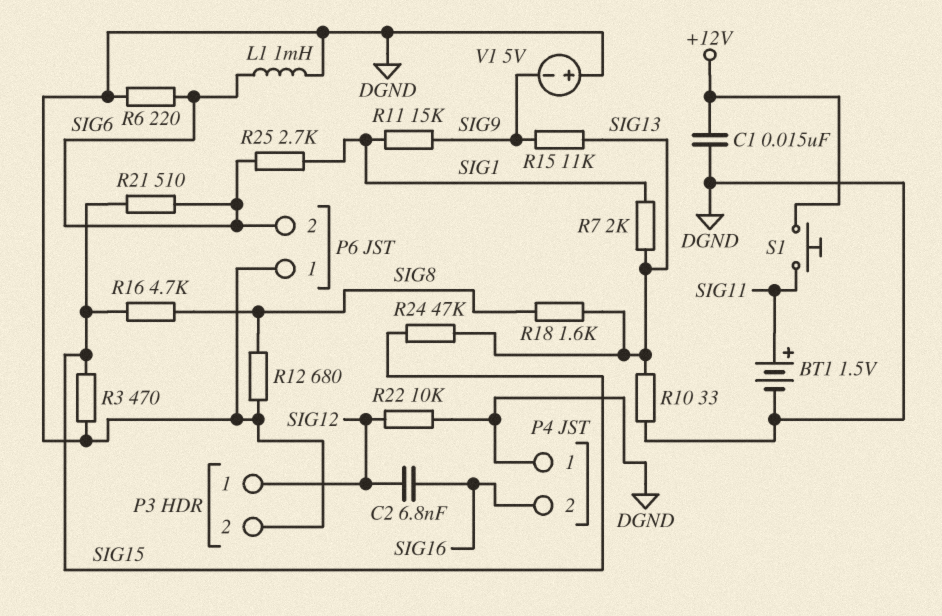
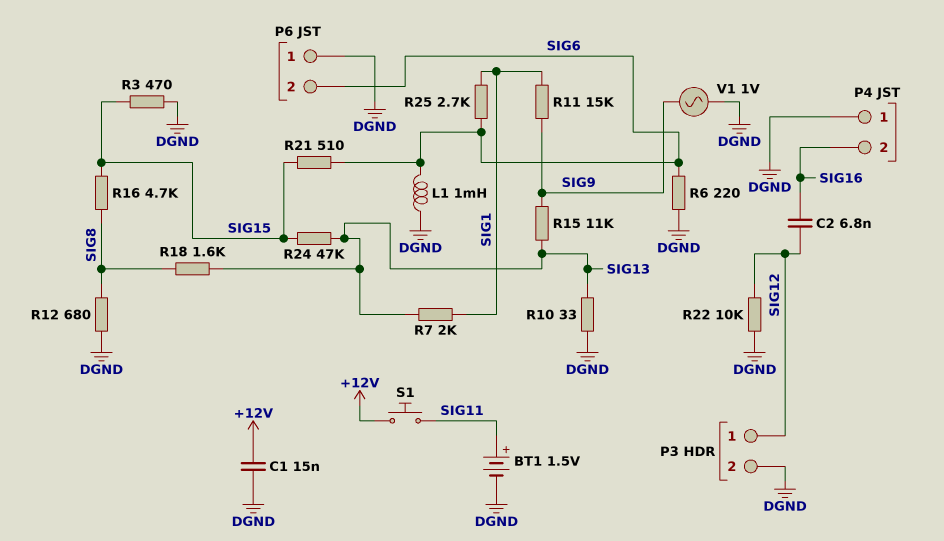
V1: 5V (plus DGND, minus SIG9) -> AC 1V (DGND, SIG9)

